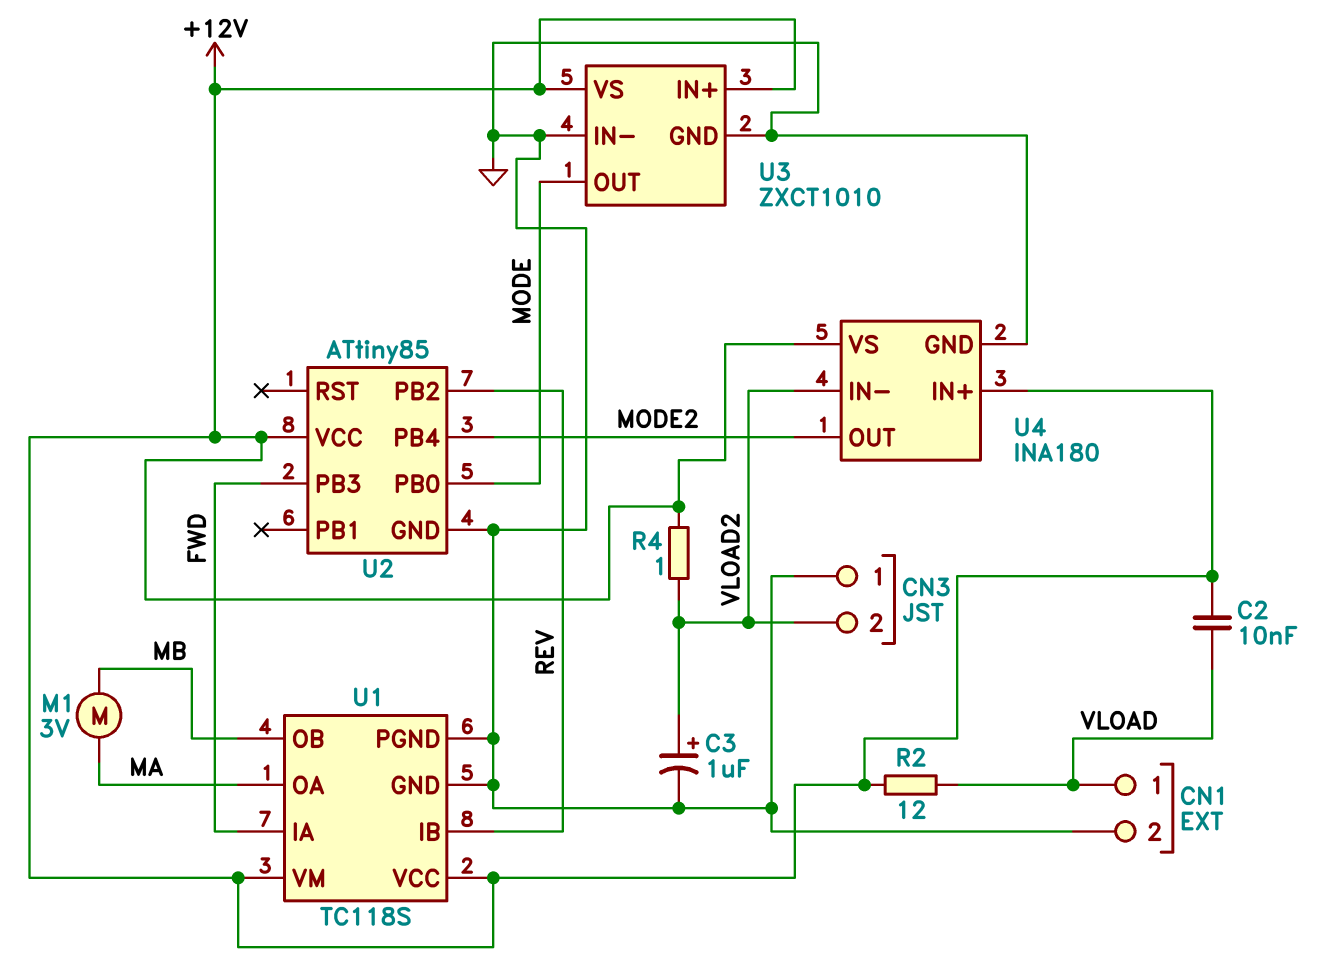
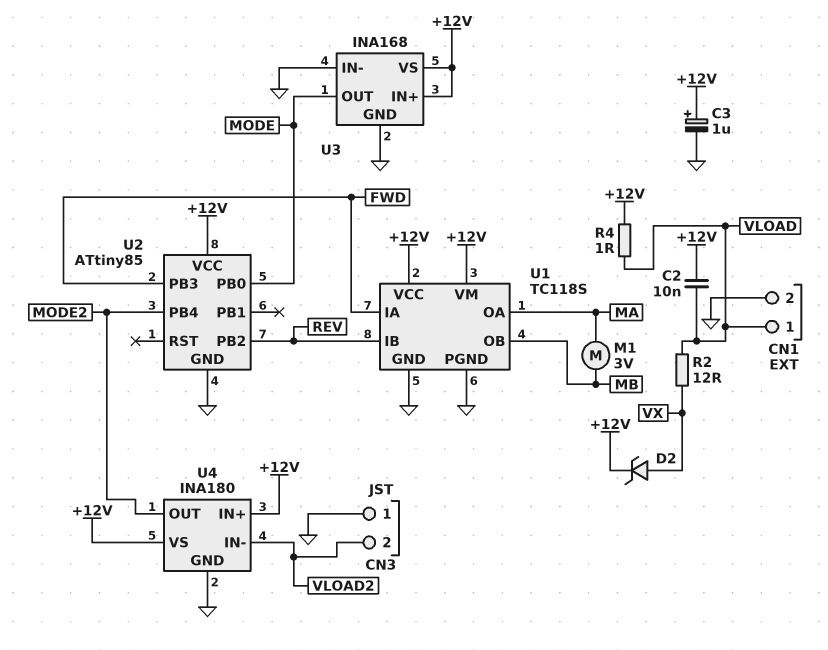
C3: 1uF (plus VLOAD2, minus GND) -> 1uF (plus +12V, minus GND)
D2: none -> zener (A VX, K +12V)
R2: 12 (+12V, VLOAD) -> 12 (VLOAD, VX)
R4: 1 (+12V, VLOAD2) -> 1 (+12V, VLOAD)
U3: ZXCT1010 -> INA168

